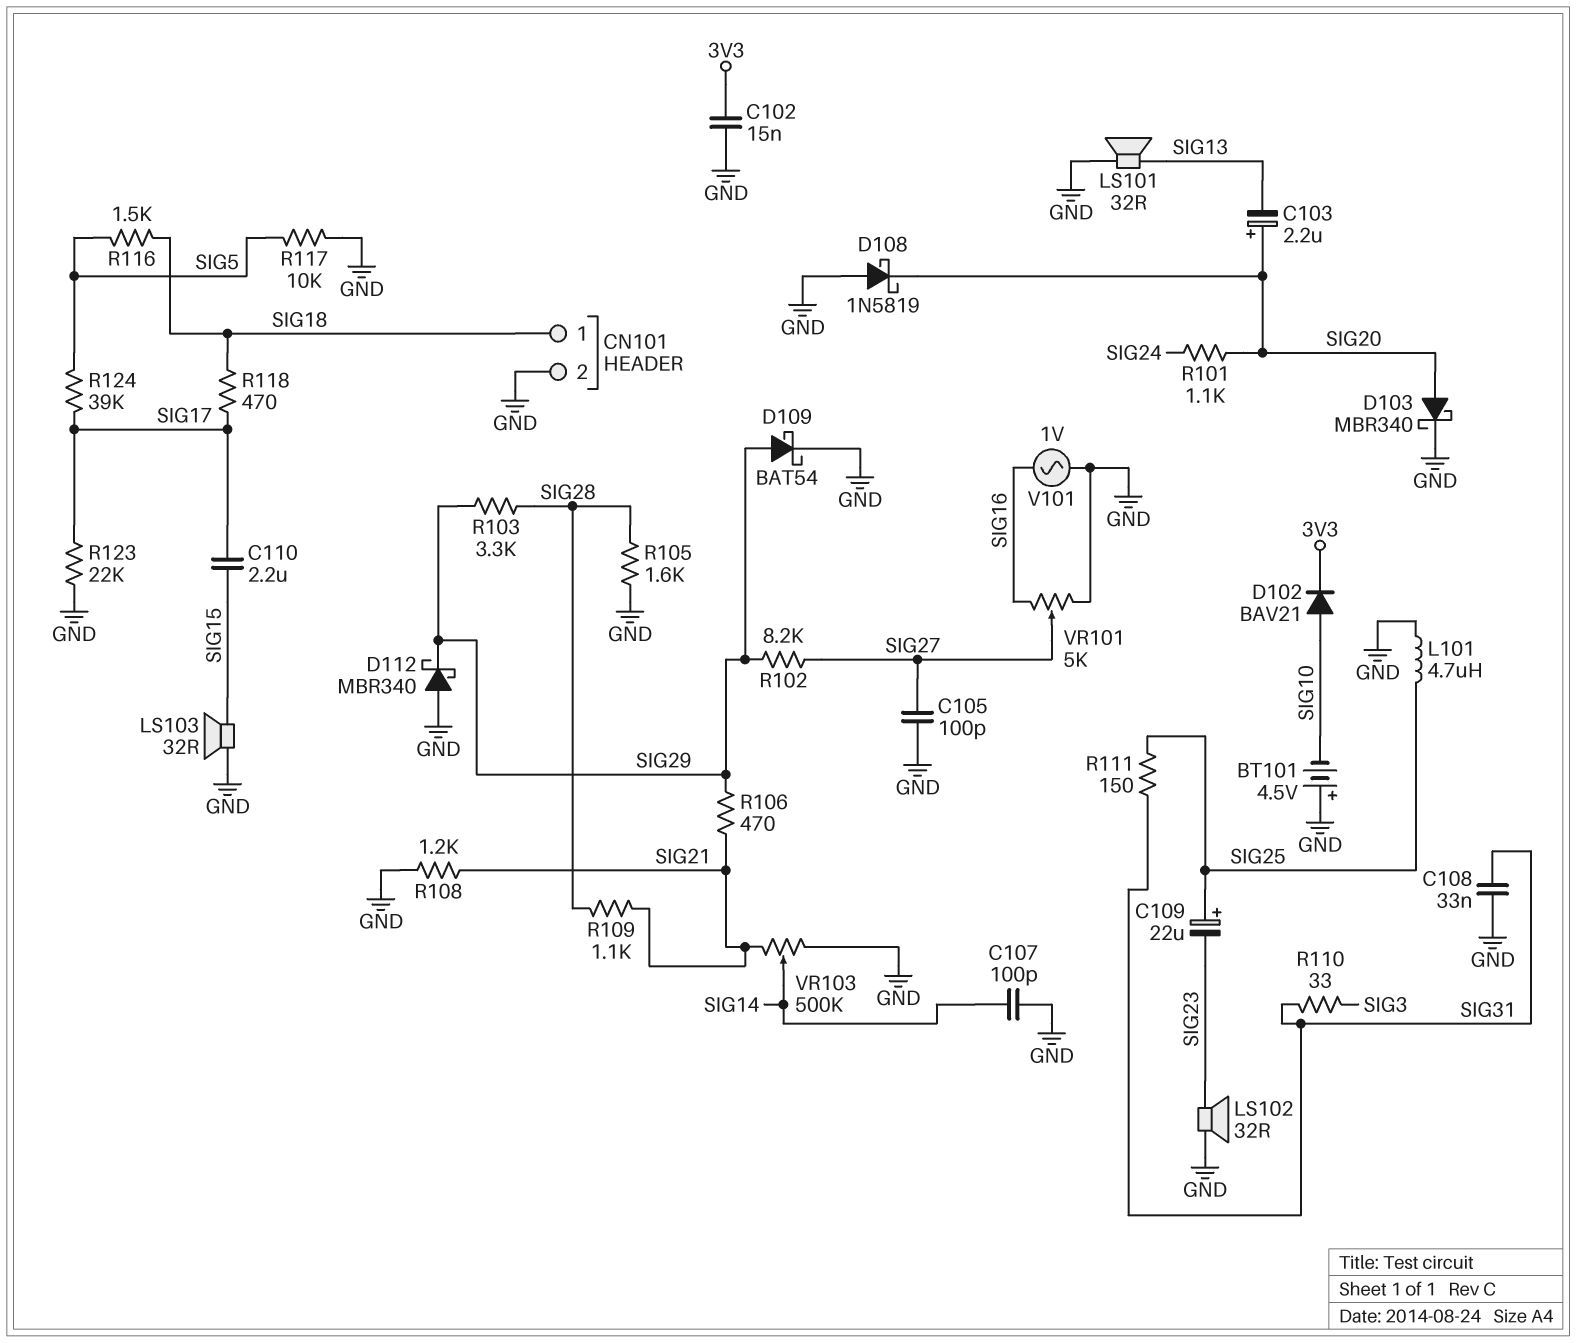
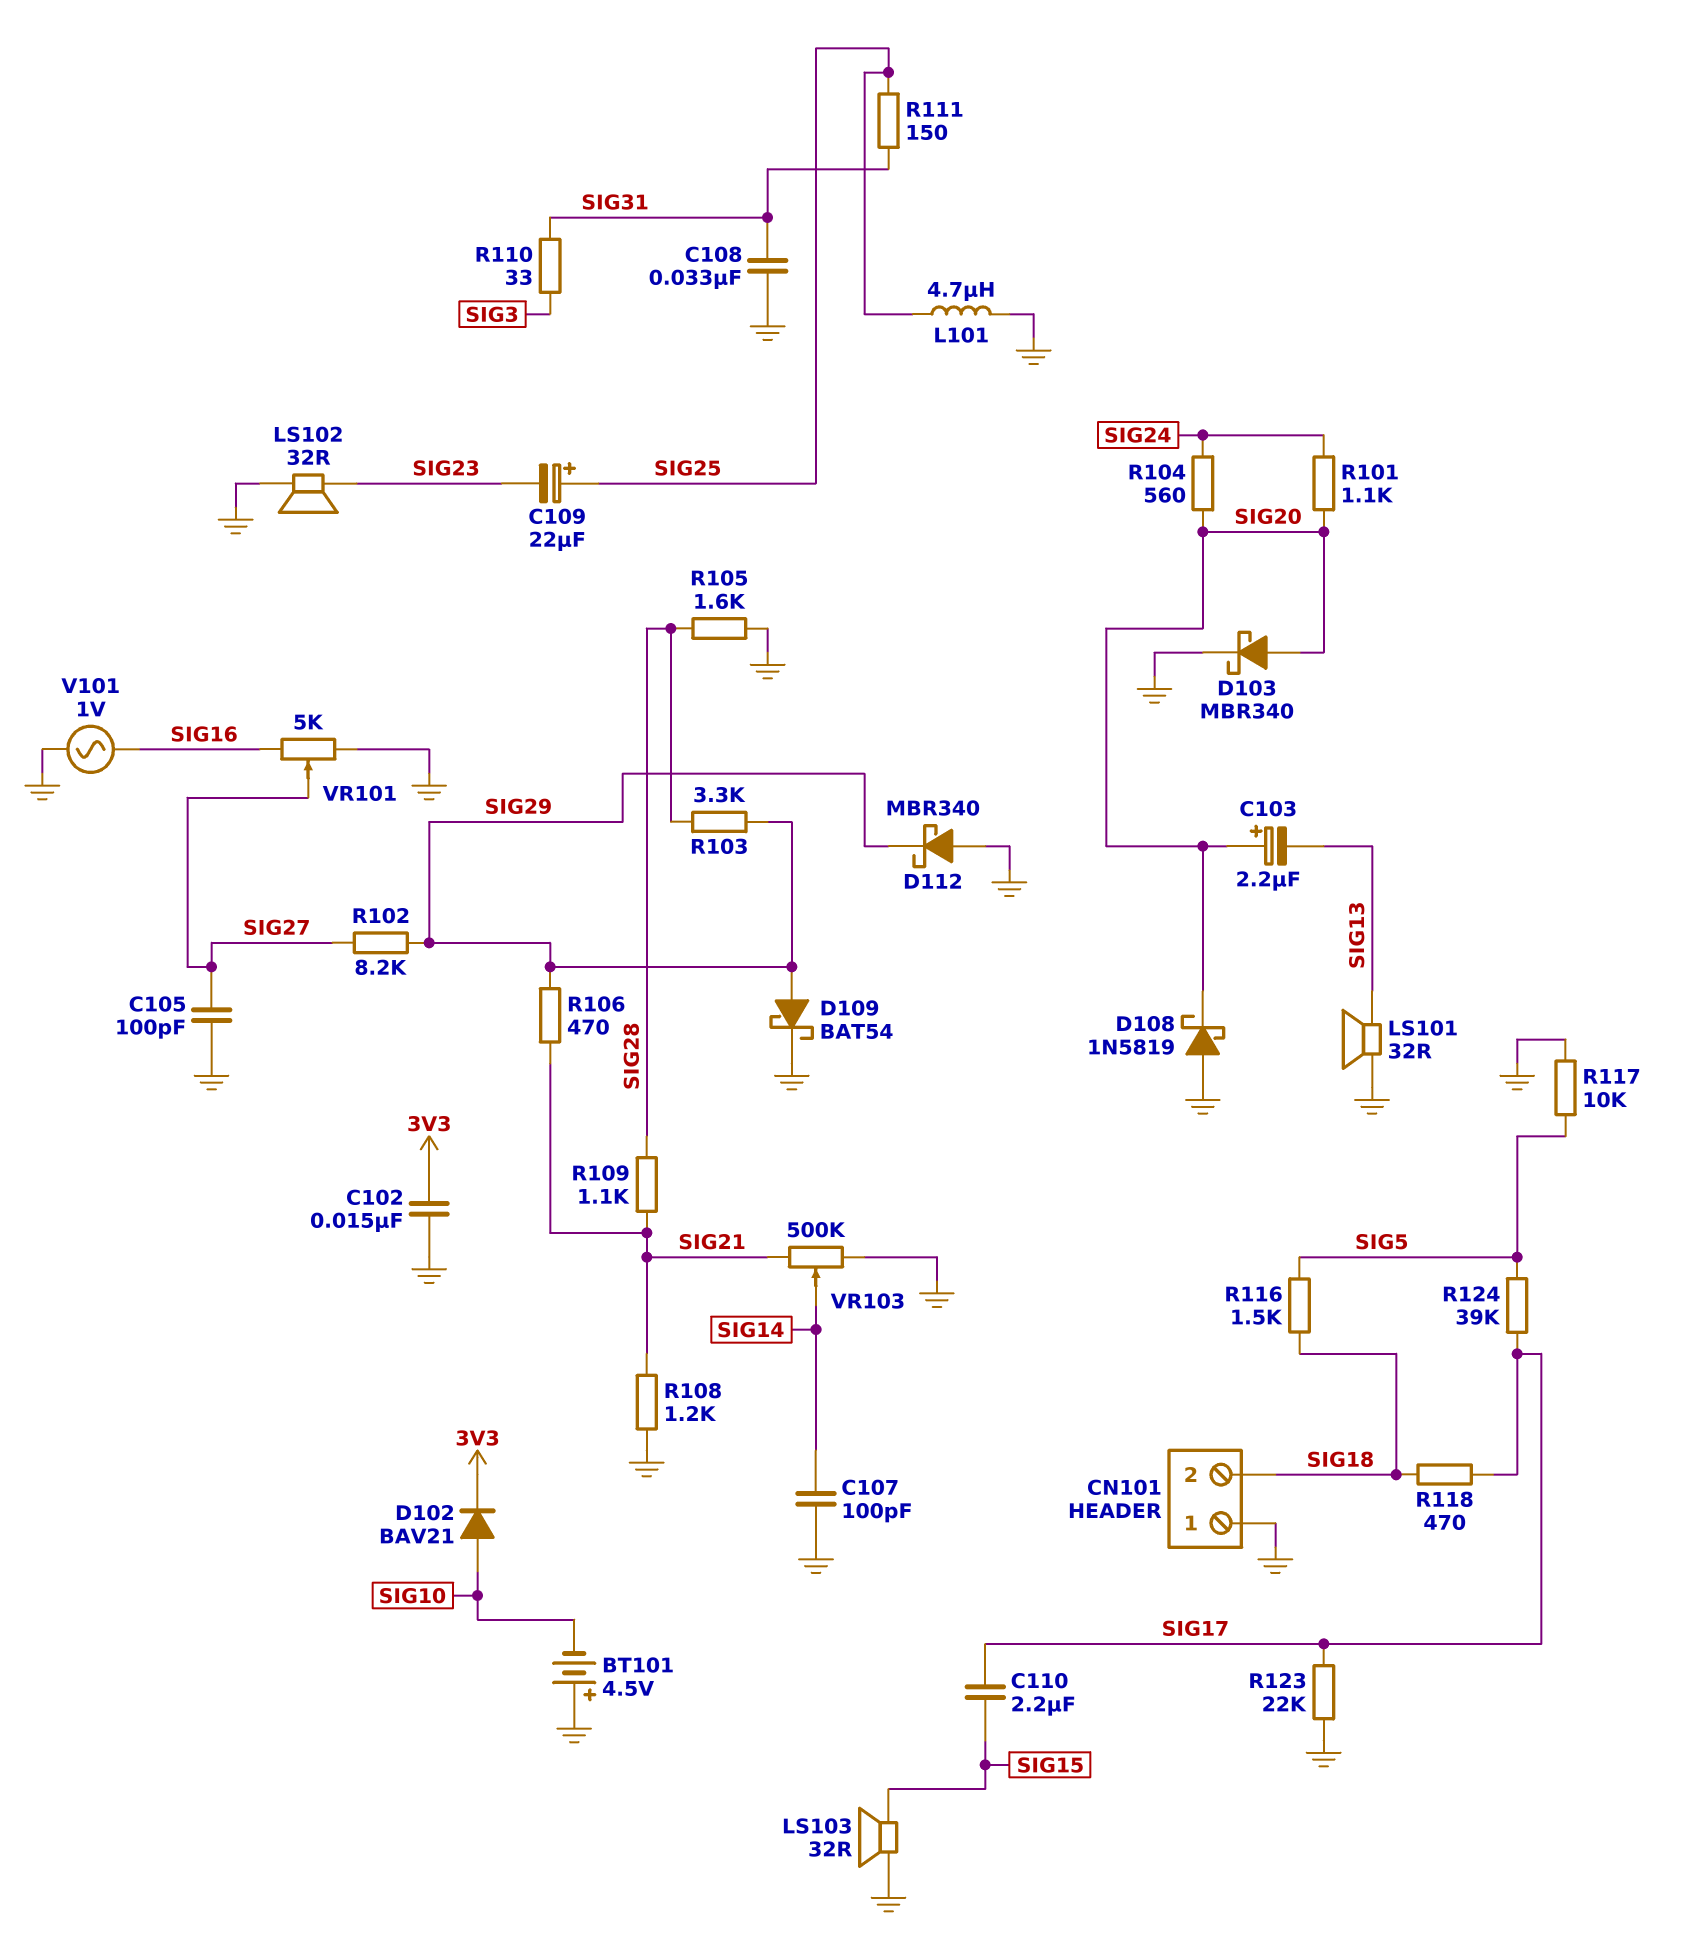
CN101 pin 1: SIG18 -> GND
CN101 pin 2: GND -> SIG18
R104: none -> 560 (SIG20, SIG24)

